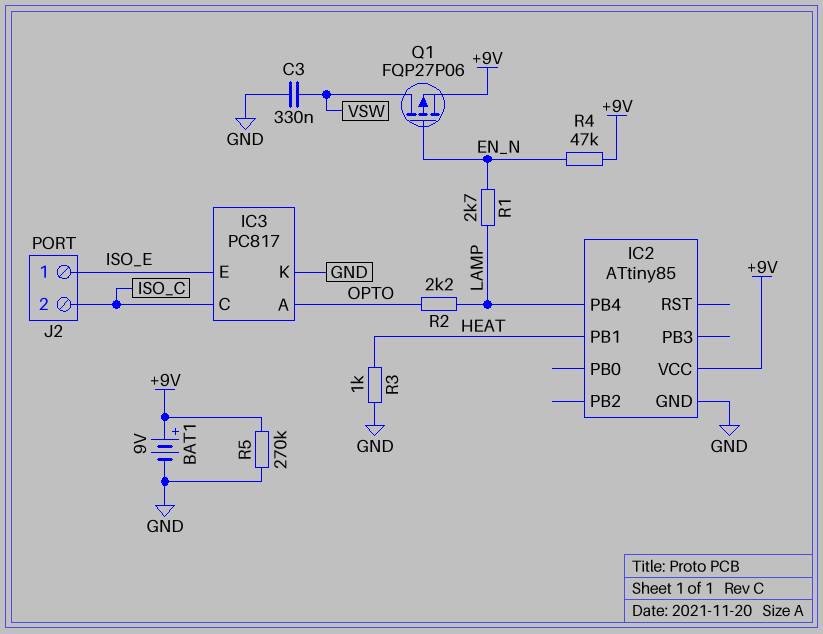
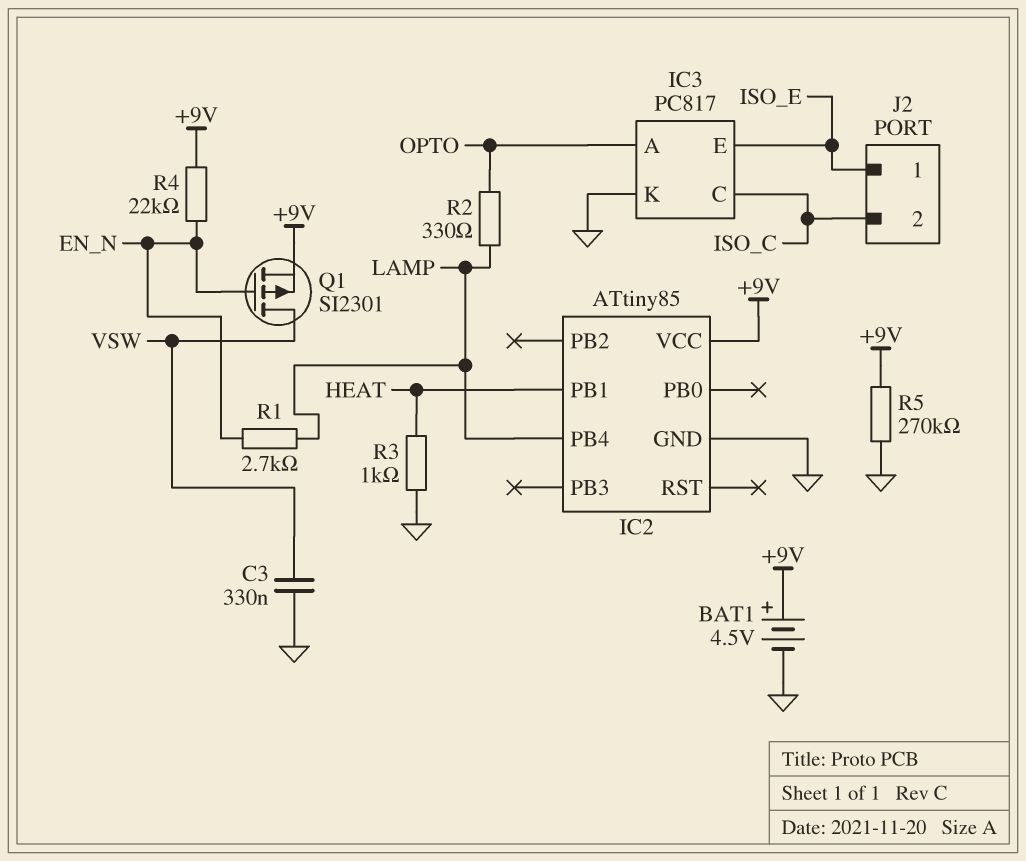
BAT1: 9V (plus +9V, minus GND) -> 4.5V (plus +9V, minus GND)
Q1: PMOS FQP27P06 (G EN_N, D VSW, S +9V) -> PMOS SI2301 (G EN_N, D VSW, S +9V)
R2: 2.2k (LAMP, OPTO) -> 330 (LAMP, OPTO)
R4: 47k (+9V, EN_N) -> 22k (+9V, EN_N)

